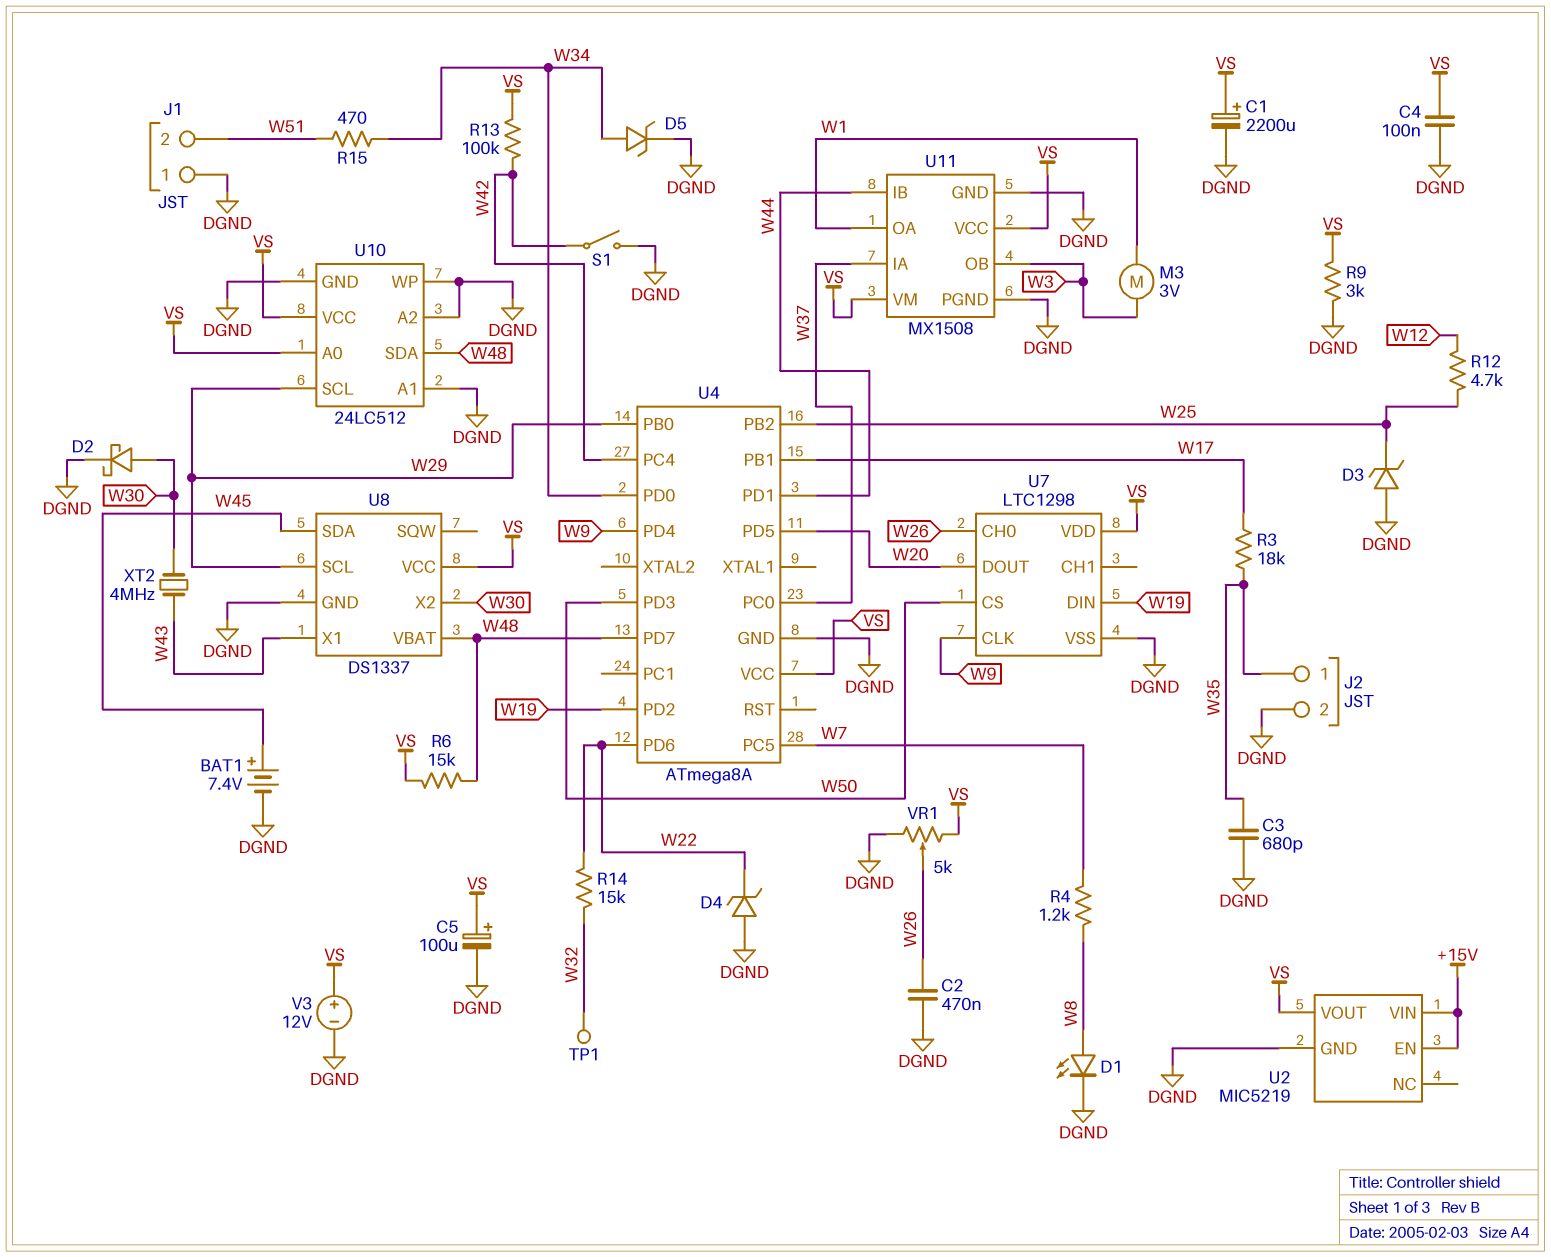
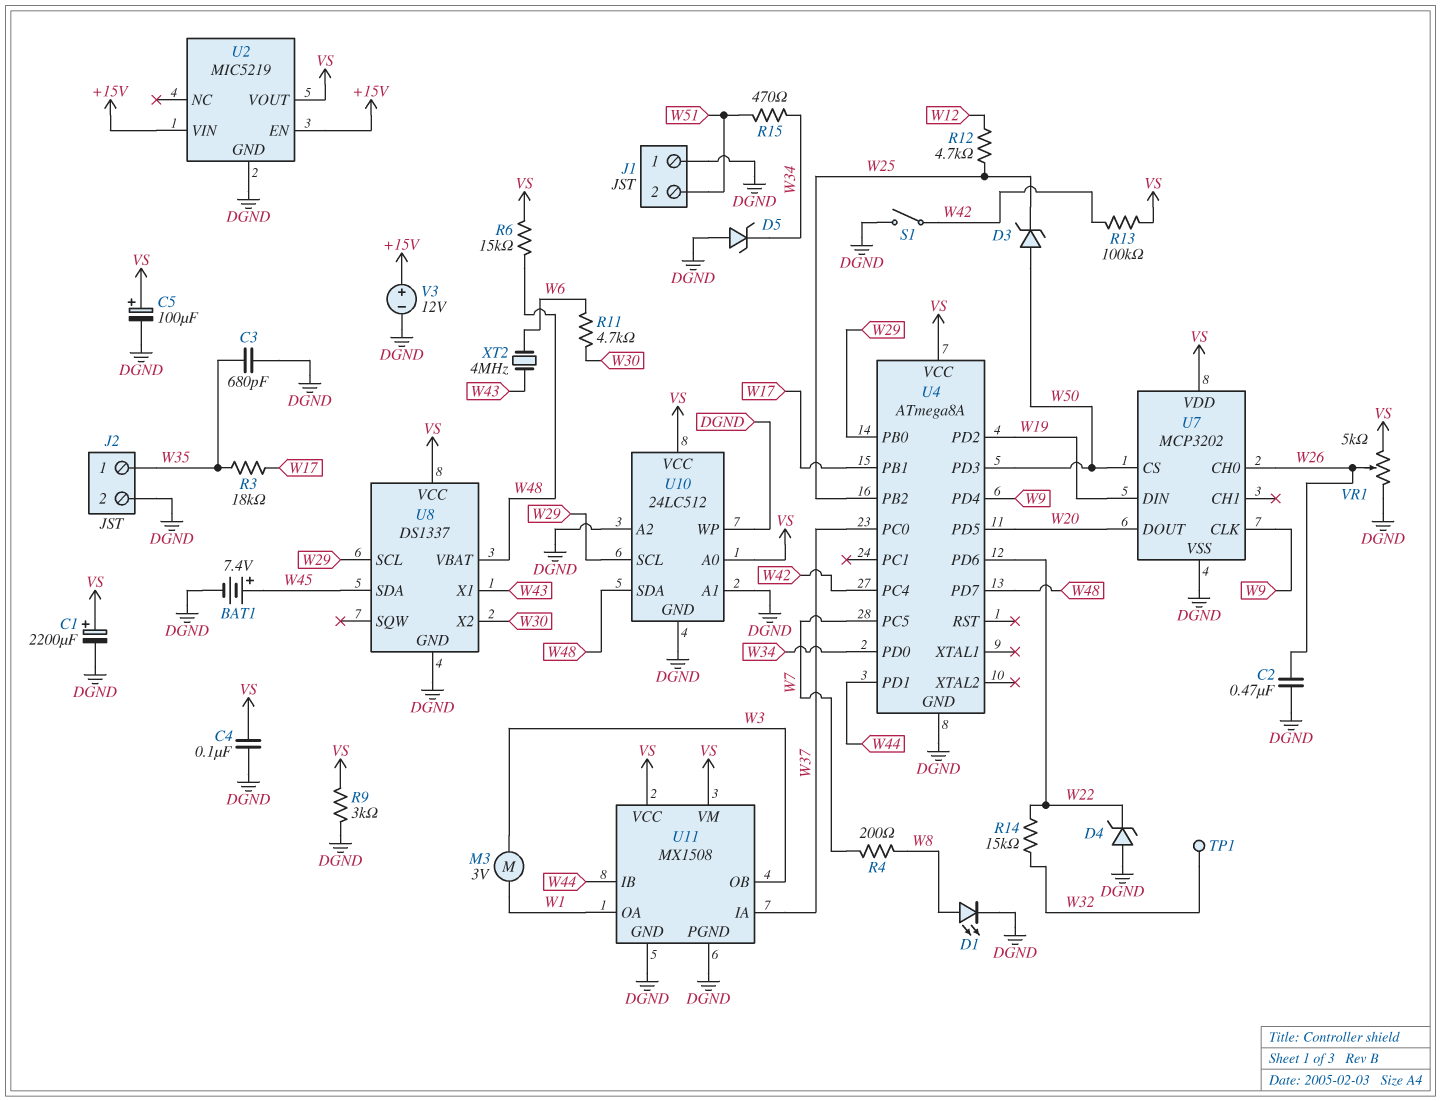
D2: schottky (A W30, K DGND) -> none
D3: zener (A DGND, K W25) -> zener (A W50, K W25)
D5: zener (A W34, K DGND) -> zener (A DGND, K W34)
R4: 1.2k (W7, W8) -> 200 (W7, W8)
R11: none -> 4.7k (W6, W30)
U7: LTC1298 -> MCP3202
V3: 12V (plus VS, minus DGND) -> 12V (plus +15V, minus DGND)
XT2: 4MHz (W30, W43) -> 4MHz (W6, W43)

